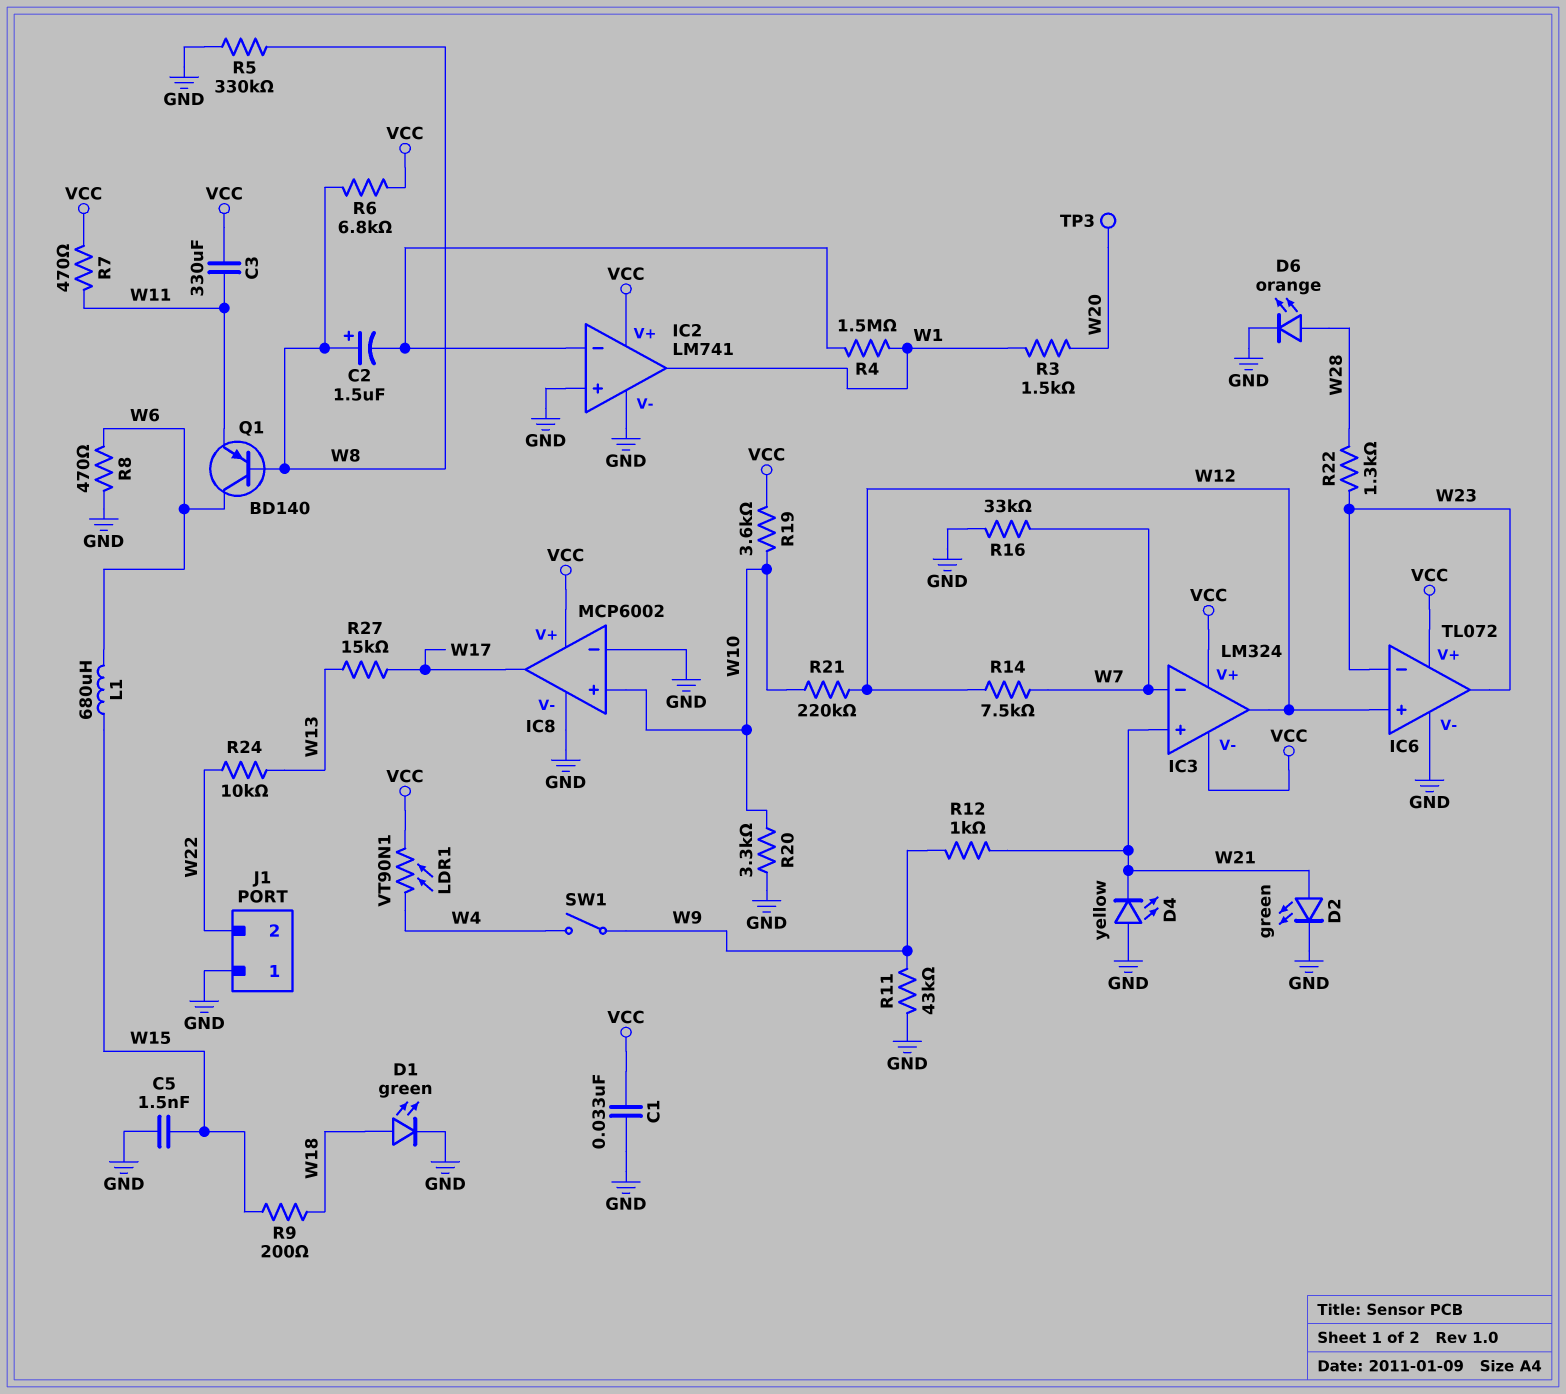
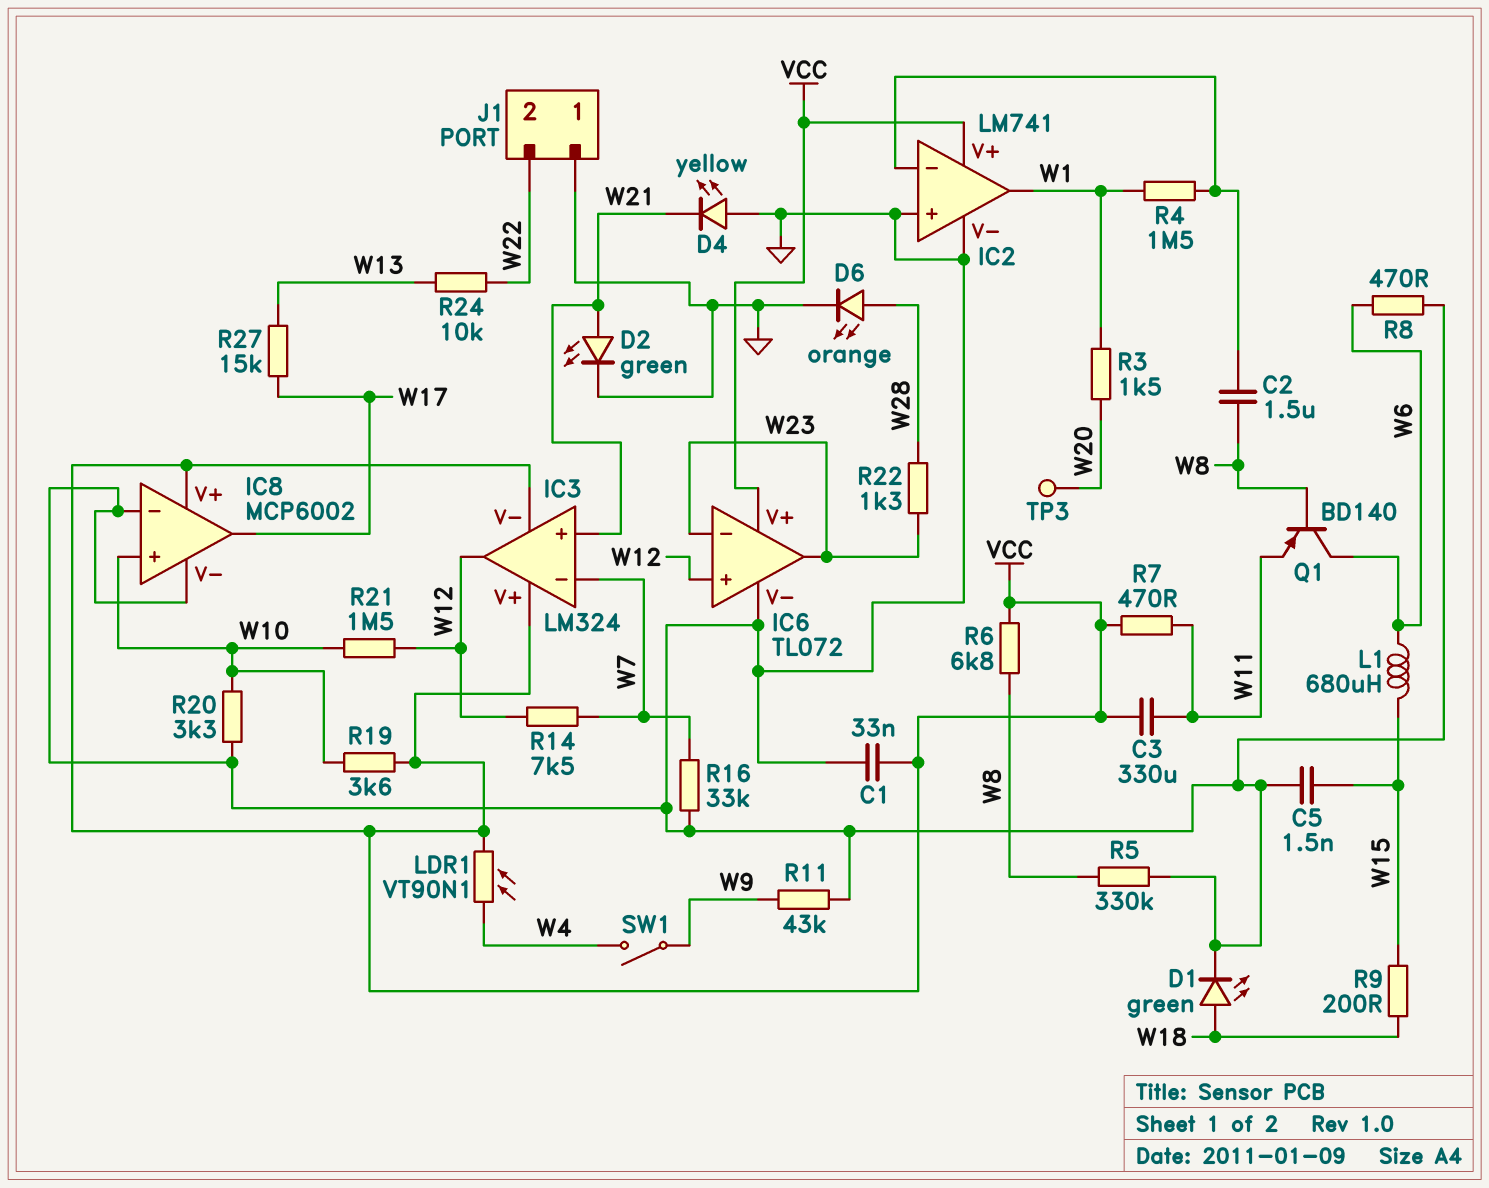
C2: 1.5uF (plus W8, minus IC2/in-) -> 1.5uF (IC2/in-, W8)
R12: 1k (W9, W21) -> none
R21: 220k (W10, W12) -> 1.5M (W10, W12)

